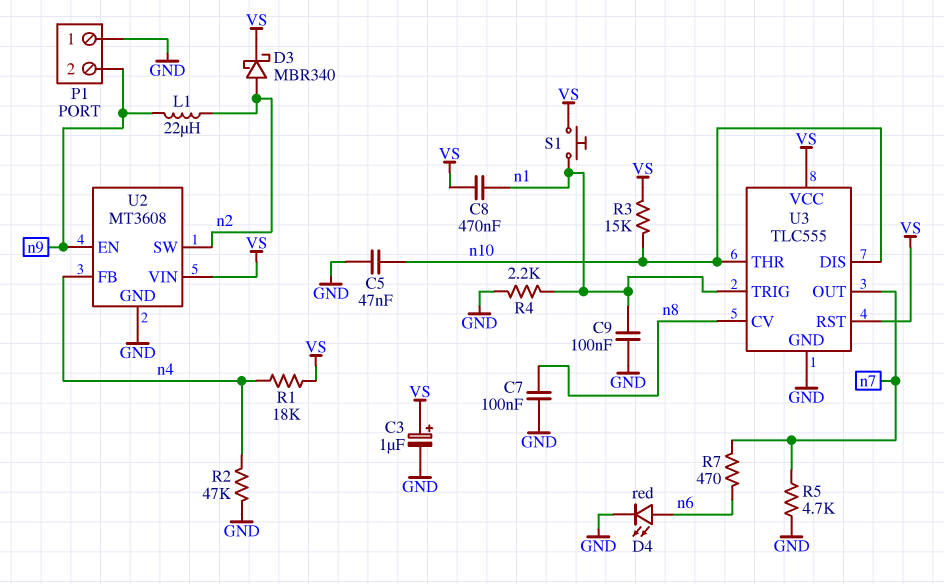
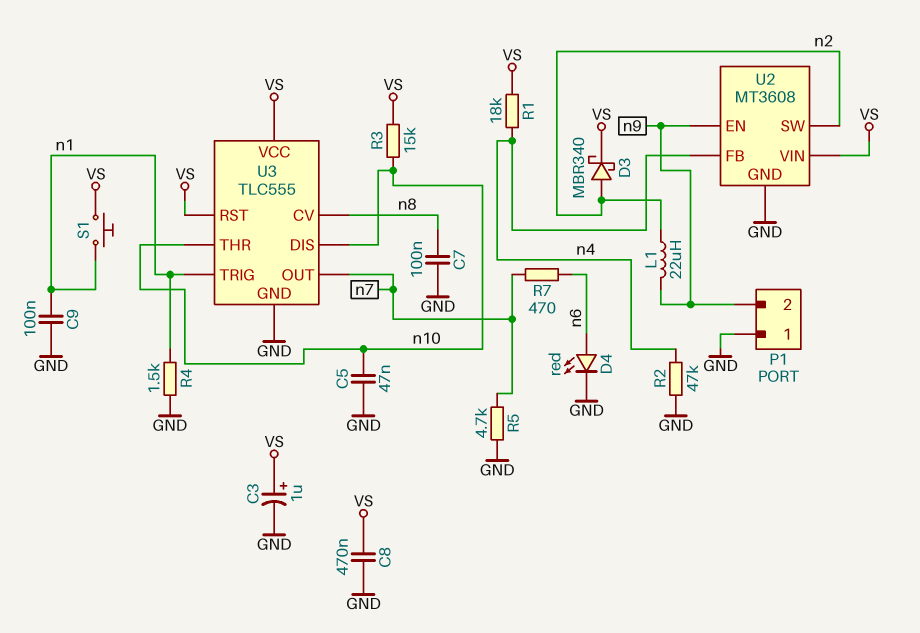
C8: 470nF (VS, n1) -> 470nF (GND, VS)
R4: 2.2k (GND, n1) -> 1.5k (GND, n1)

